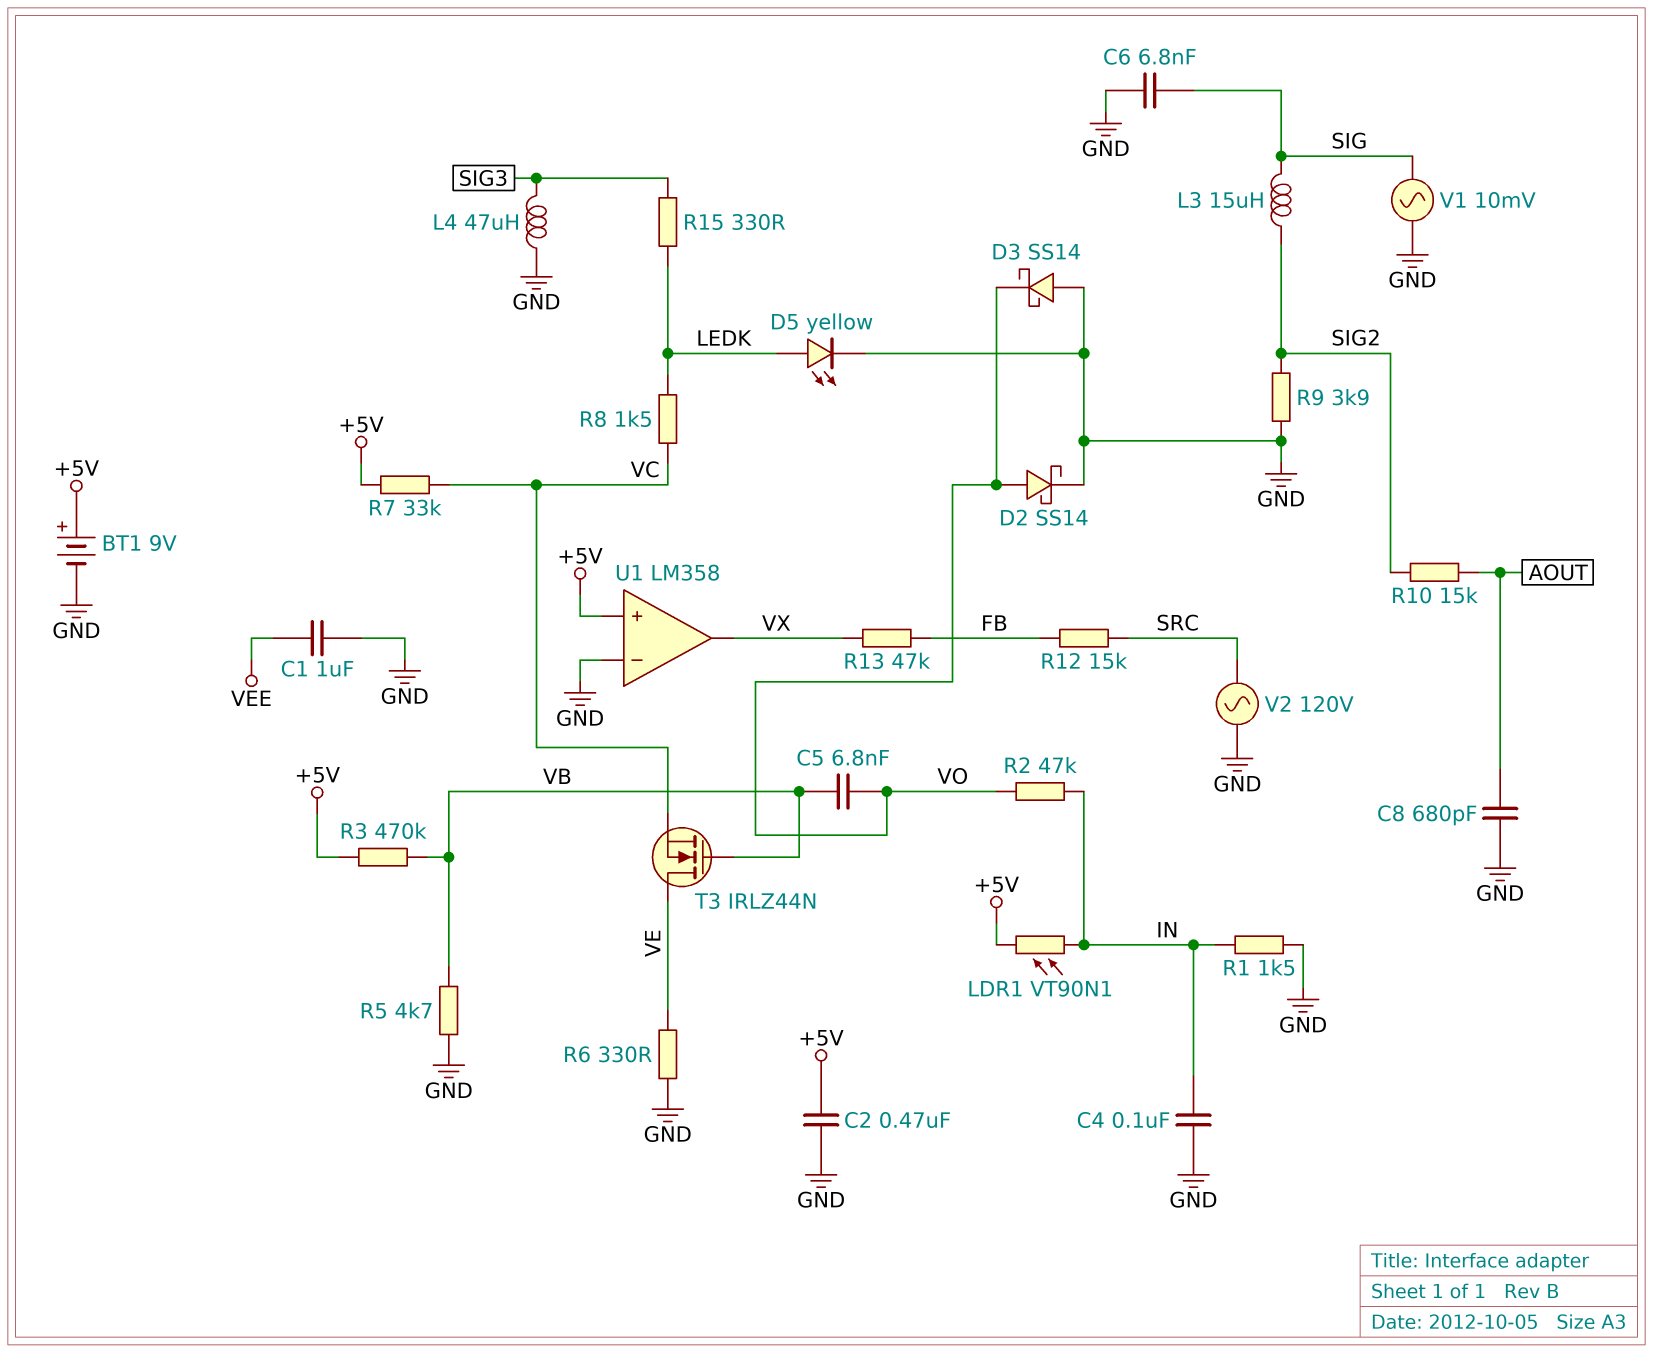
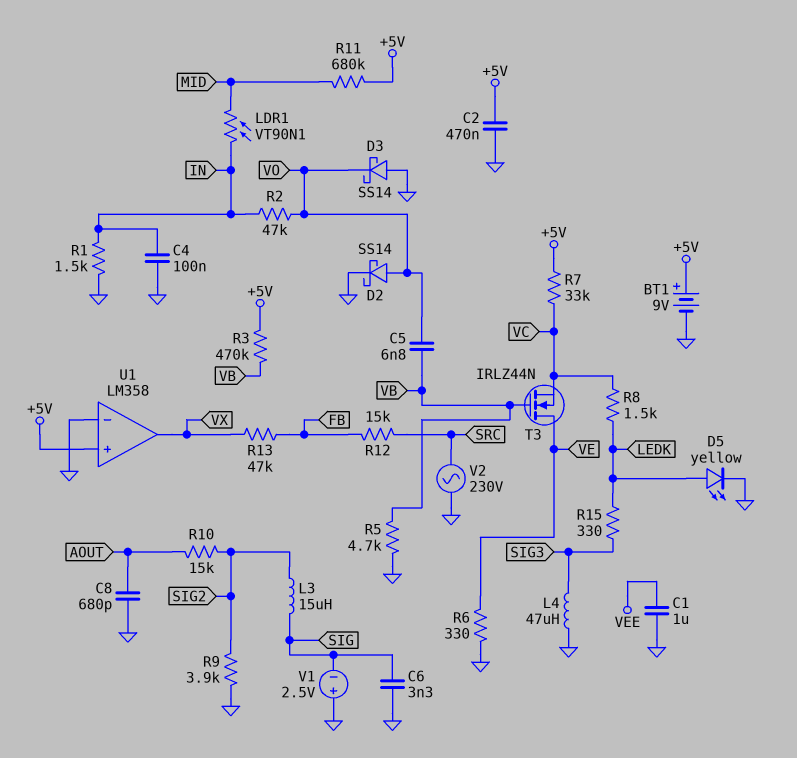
C6: 6.8nF (GND, SIG) -> 3.3nF (GND, SIG)
LDR1: VT90N1 (+5V, IN) -> VT90N1 (IN, MID)
R11: none -> 680k (+5V, MID)
V1: AC 10mV (GND, SIG) -> 2.5V (plus GND, minus SIG)
V2: AC 120V (GND, SRC) -> AC 230V (GND, SRC)

